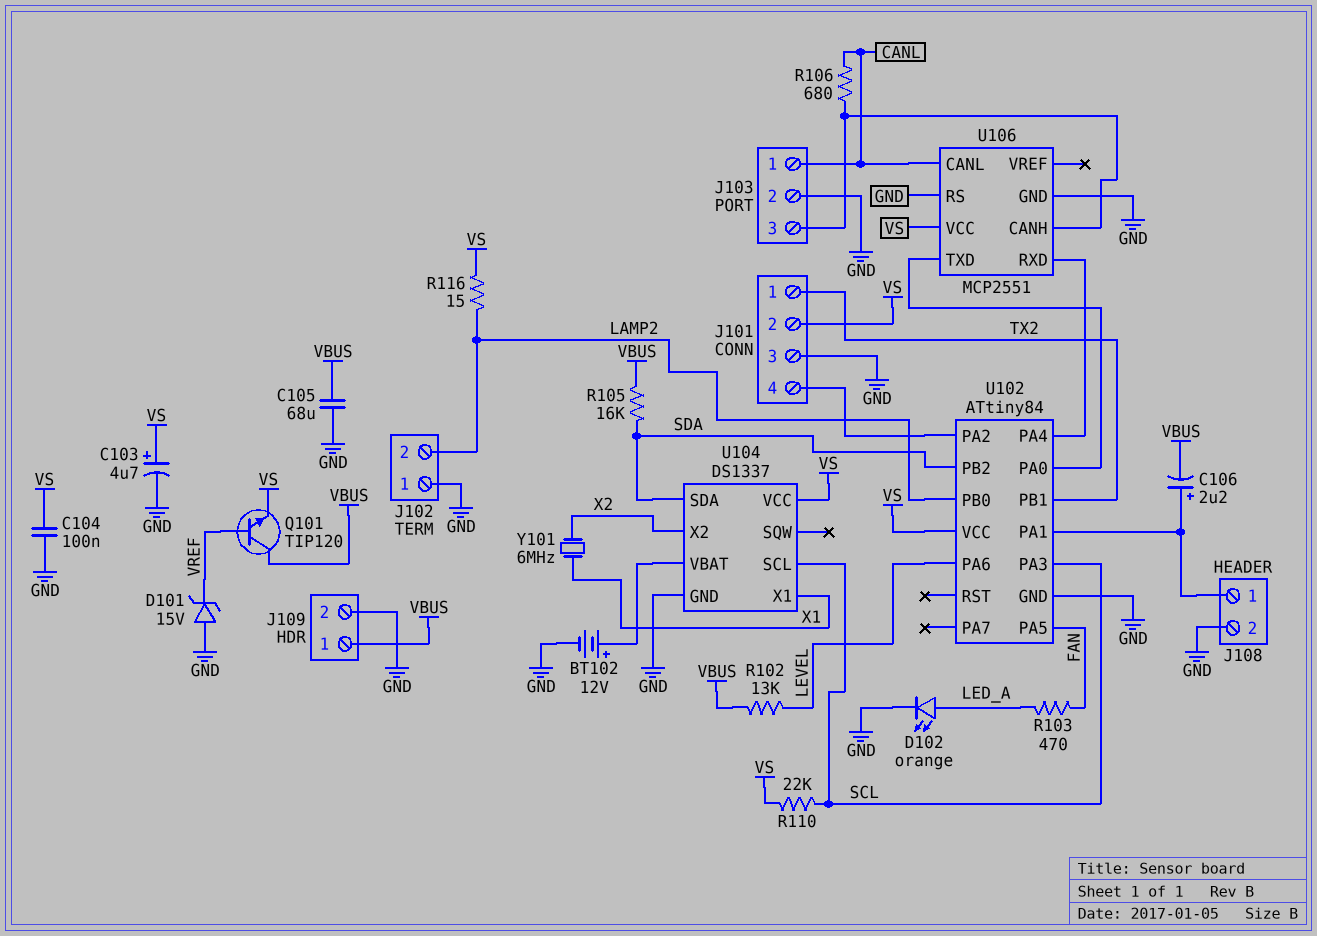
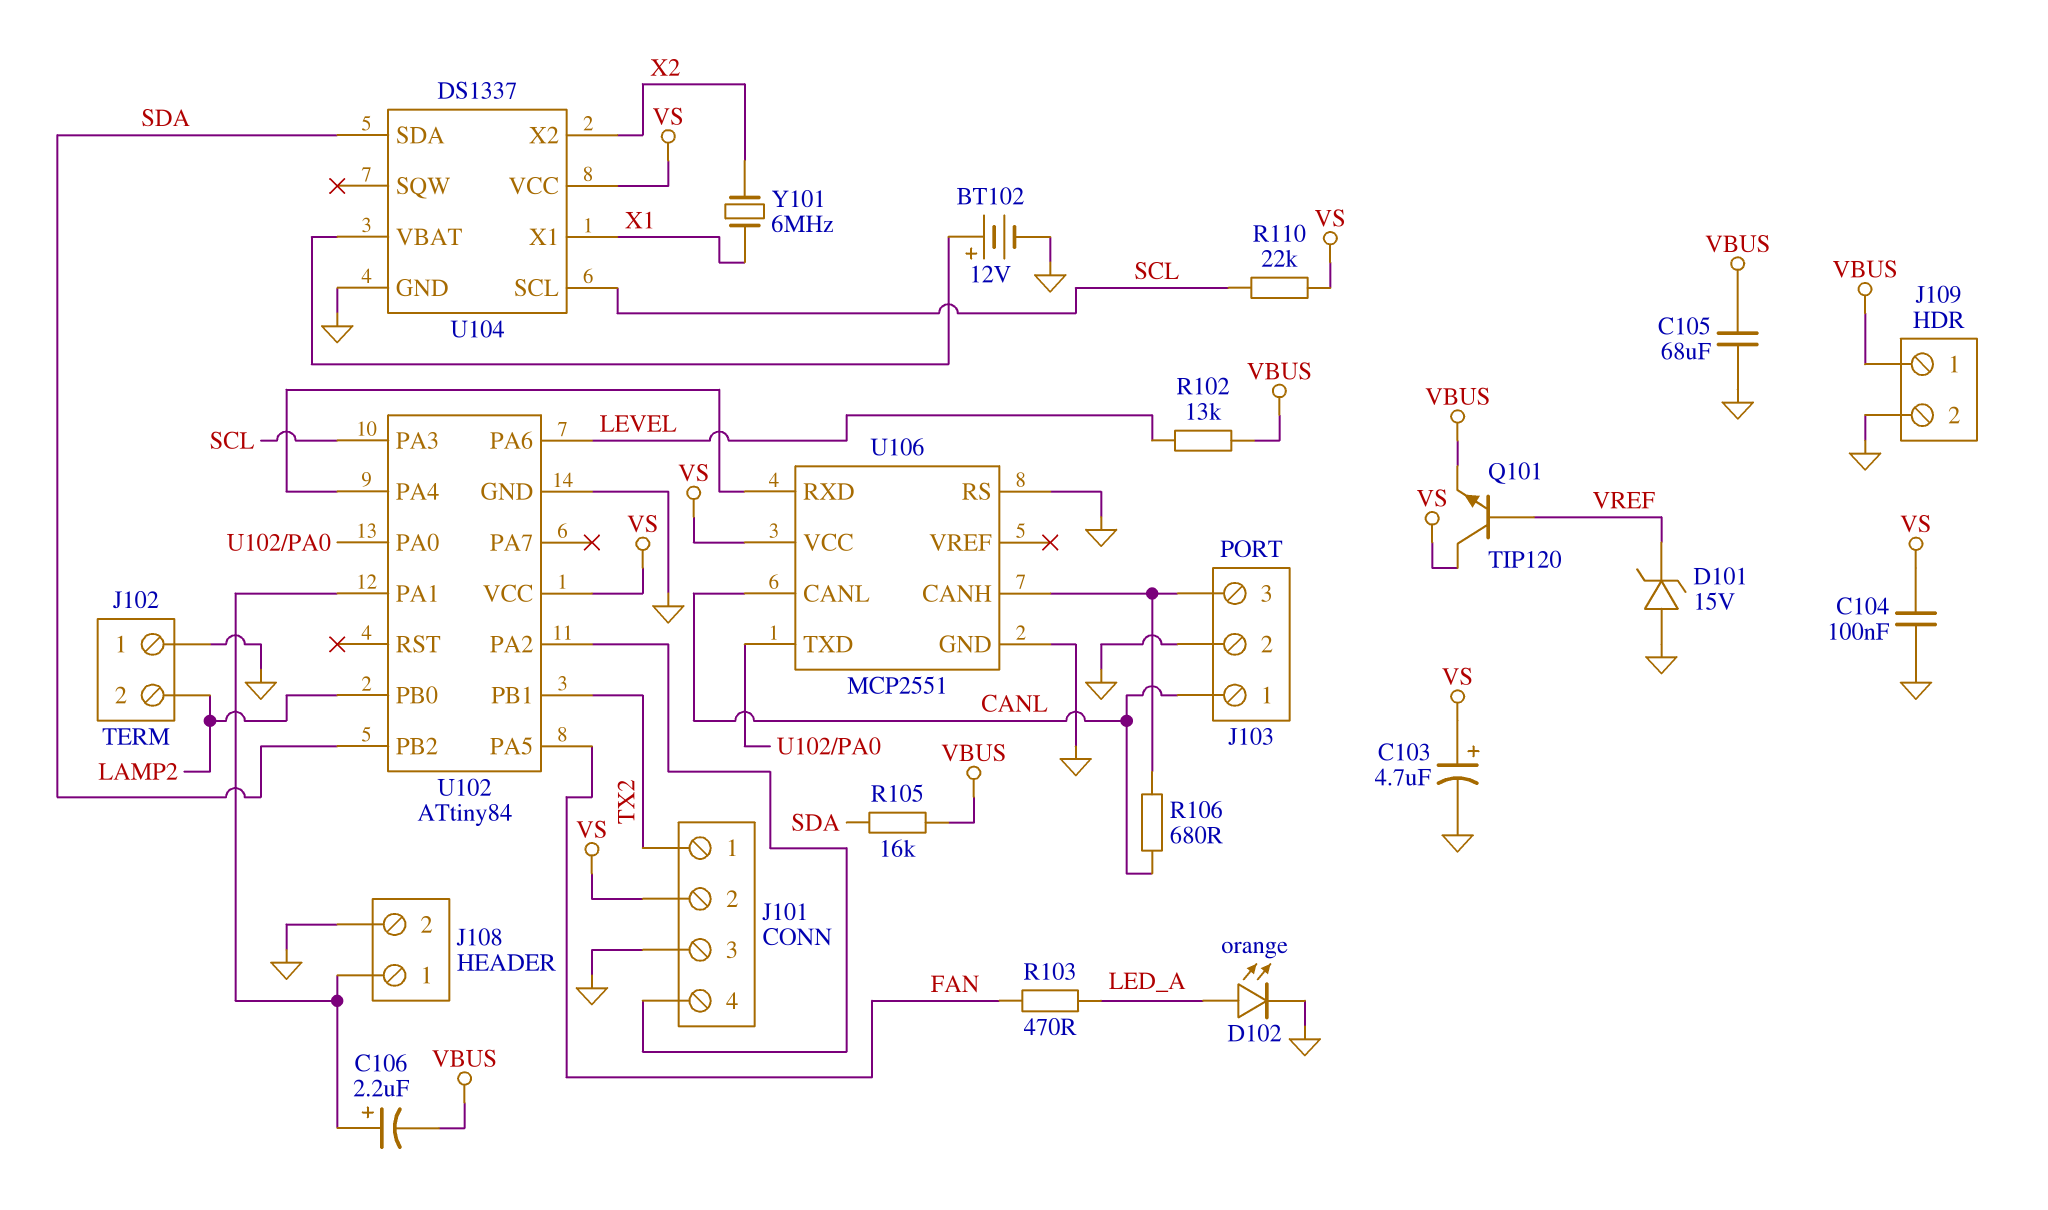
Q101: NPN TIP120 (B VREF, C VBUS, E VS) -> NPN TIP120 (B VREF, C VS, E VBUS)
R116: 15 (LAMP2, VS) -> none

